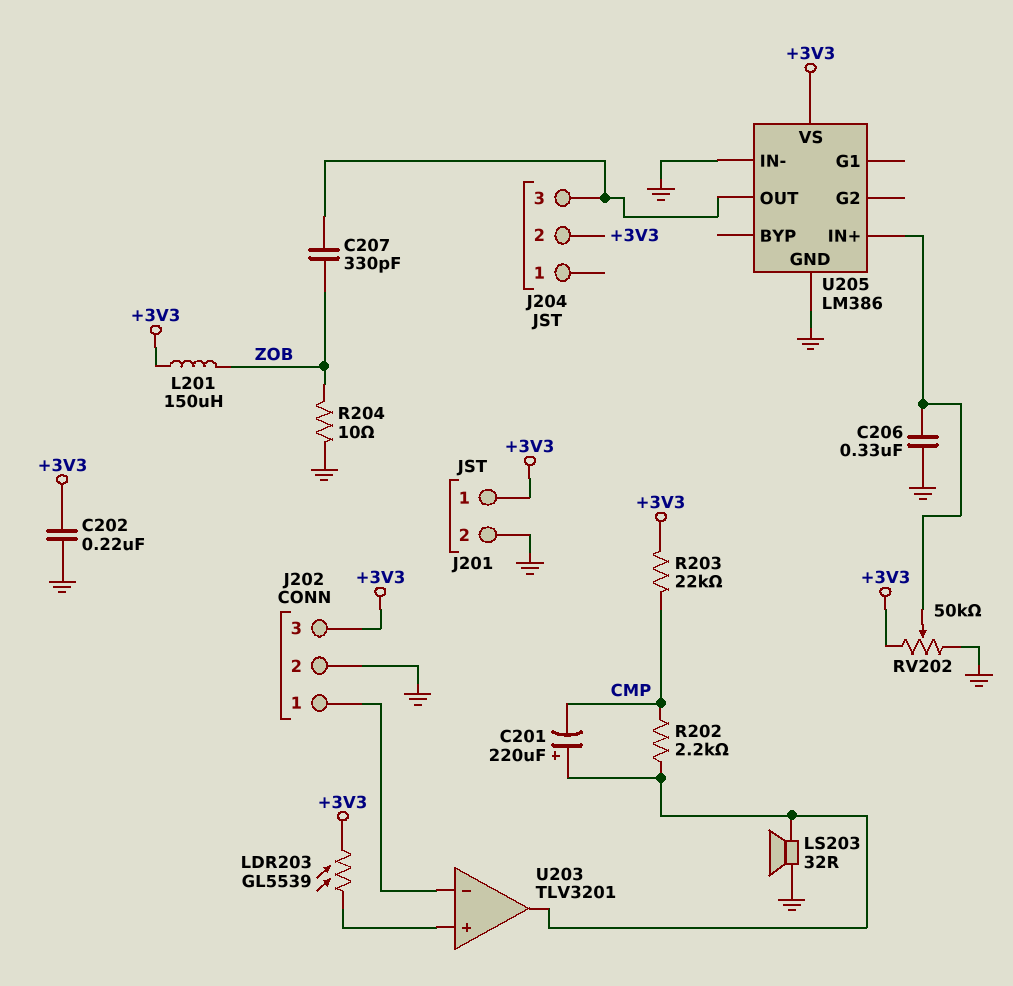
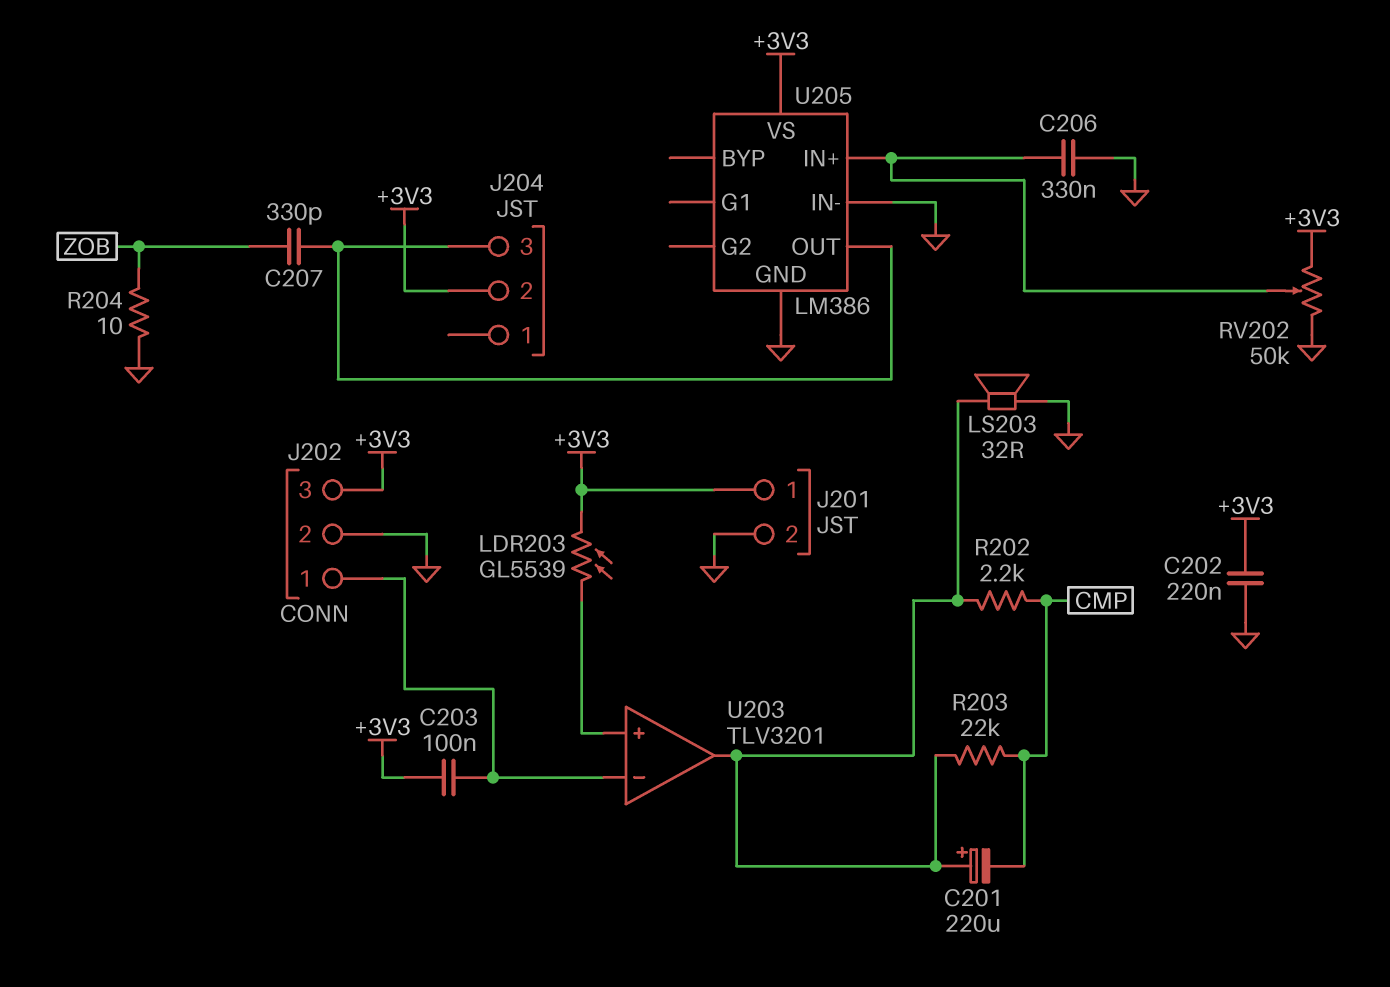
C203: none -> 100nF (+3V3, J202/1)
L201: 150uH (+3V3, ZOB) -> none
R203: 22k (+3V3, CMP) -> 22k (CMP, U203/out)

